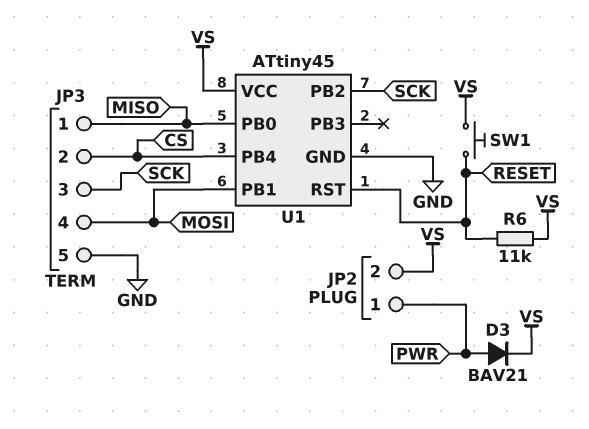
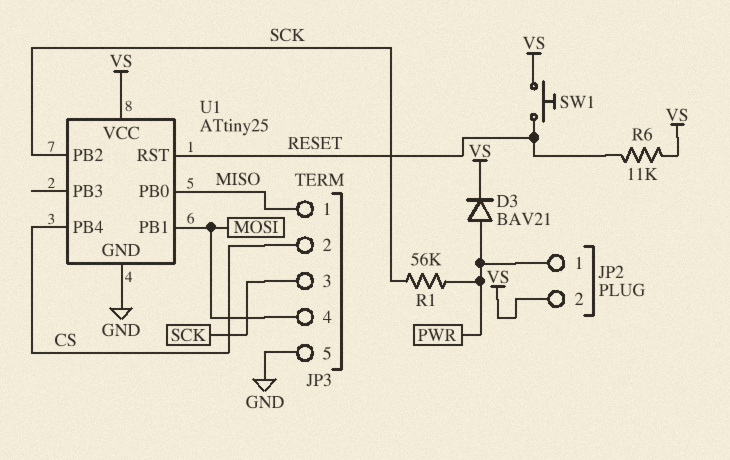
R1: none -> 56k (PWR, SCK)
U1: ATtiny45 -> ATtiny25

